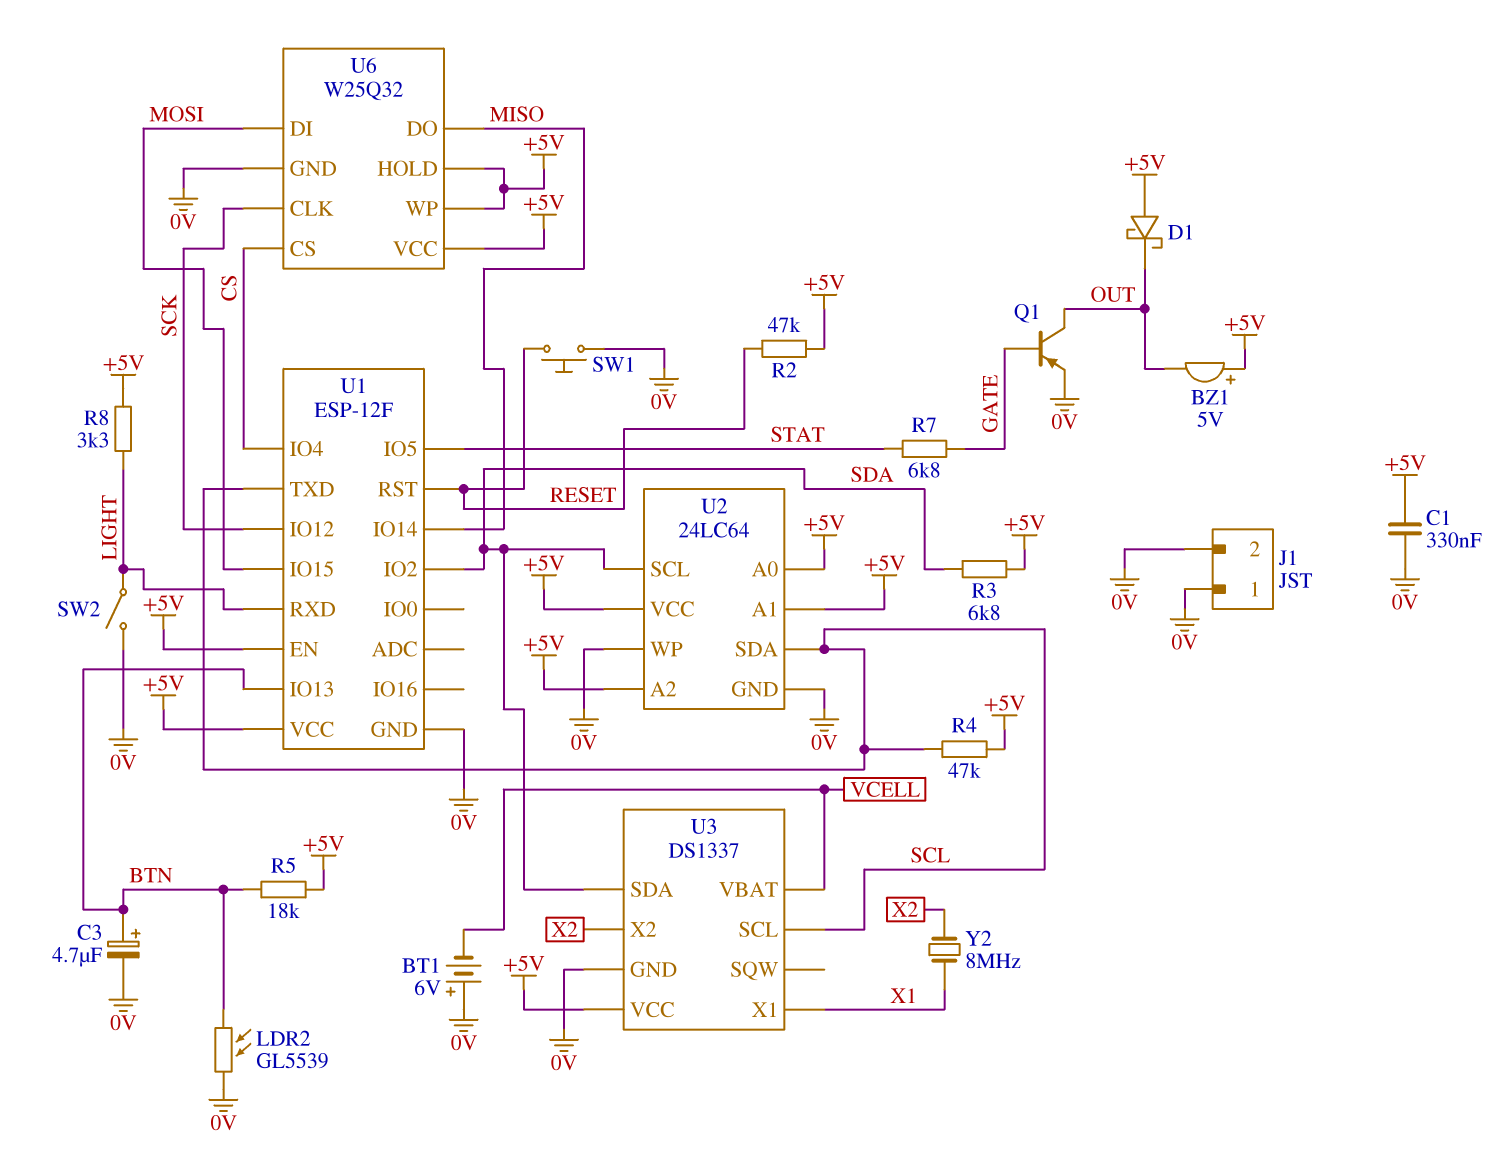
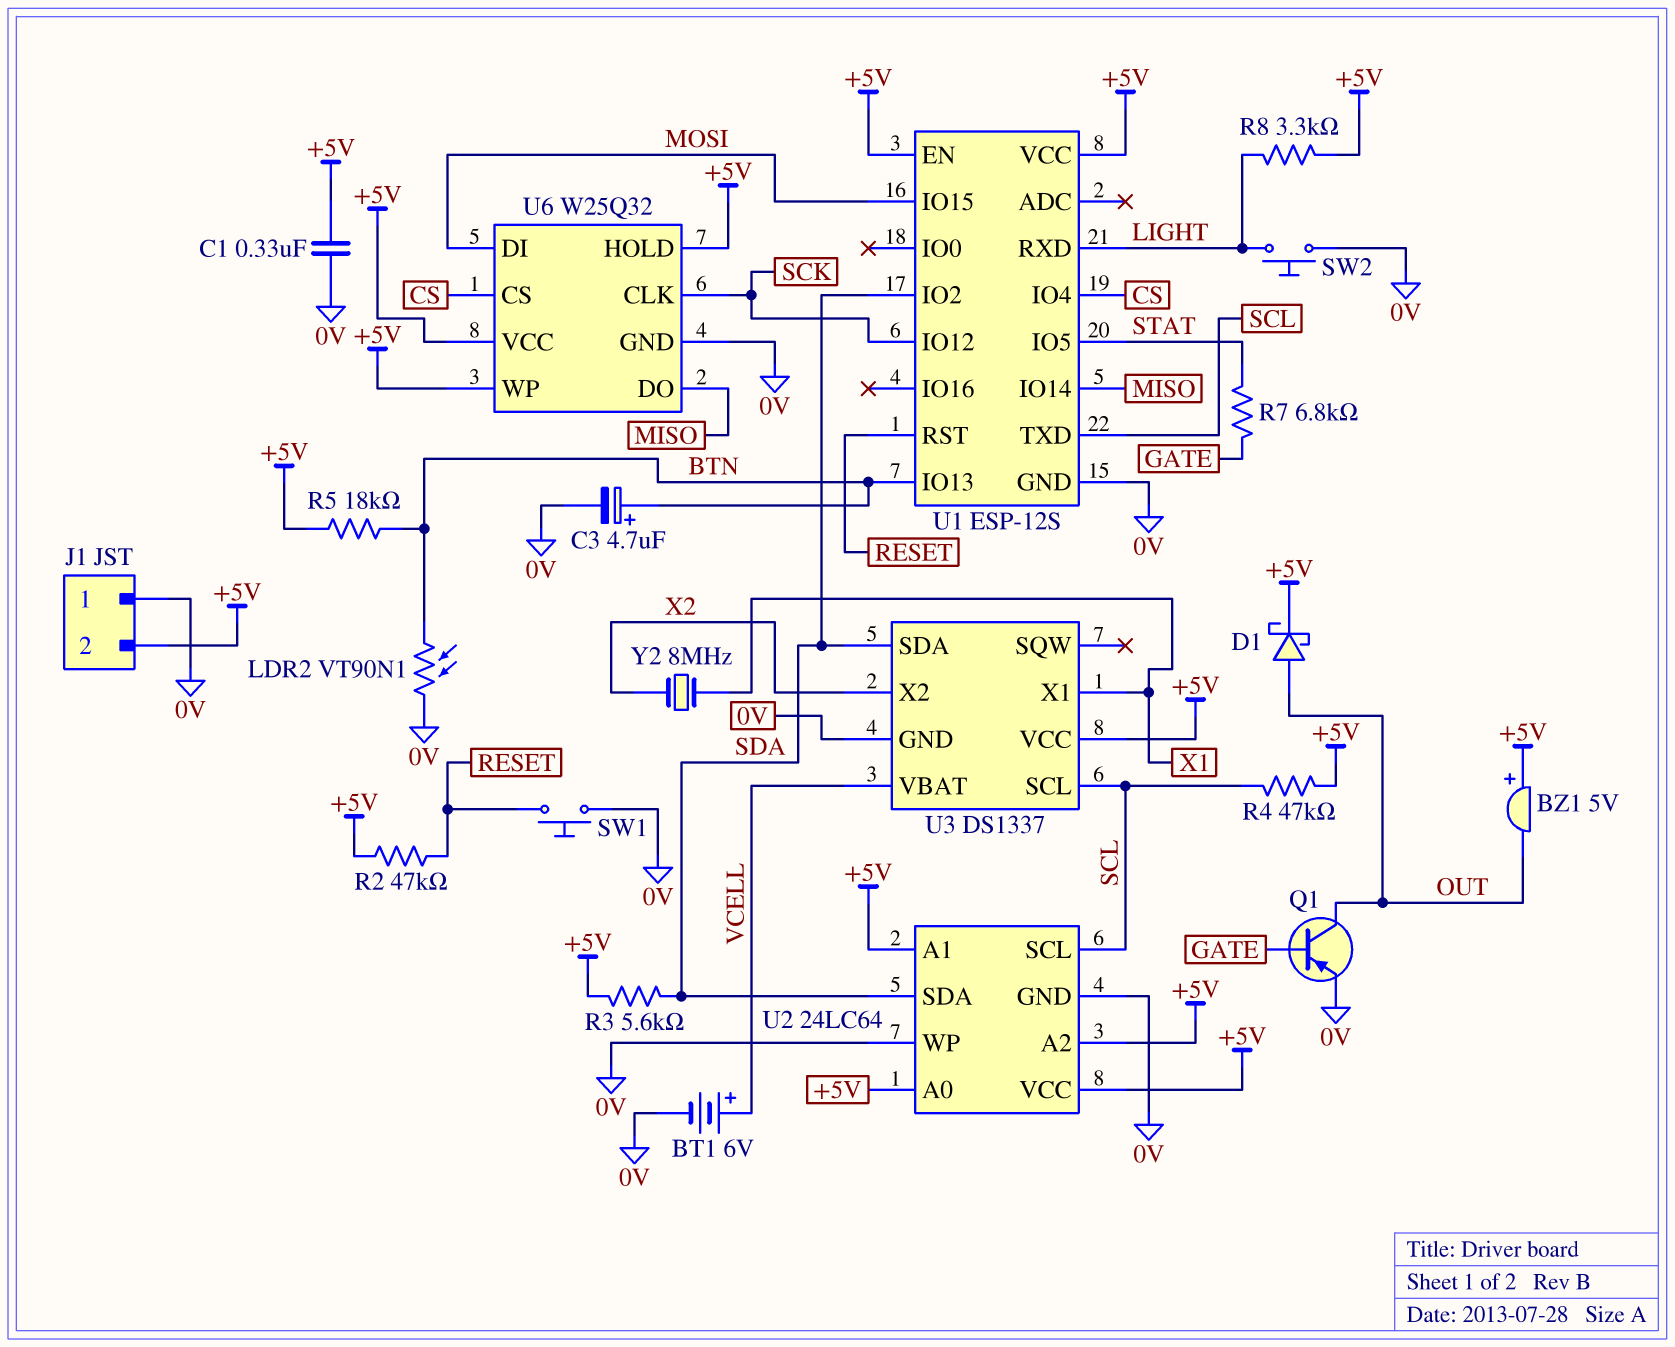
BT1: 6V (plus 0V, minus VCELL) -> 6V (plus VCELL, minus 0V)
D1: schottky (A +5V, K OUT) -> schottky (A OUT, K +5V)
J1 pin 2: 0V -> +5V
LDR2: GL5539 (0V, BTN) -> VT90N1 (0V, BTN)
R3: 6.8k (+5V, SDA) -> 5.6k (+5V, SDA)
SW2: switch (0V, LIGHT) -> button (0V, LIGHT)
U1: ESP-12F -> ESP-12S
U2 pin SCL: SDA -> SCL
U2 pin SDA: SCL -> SDA

